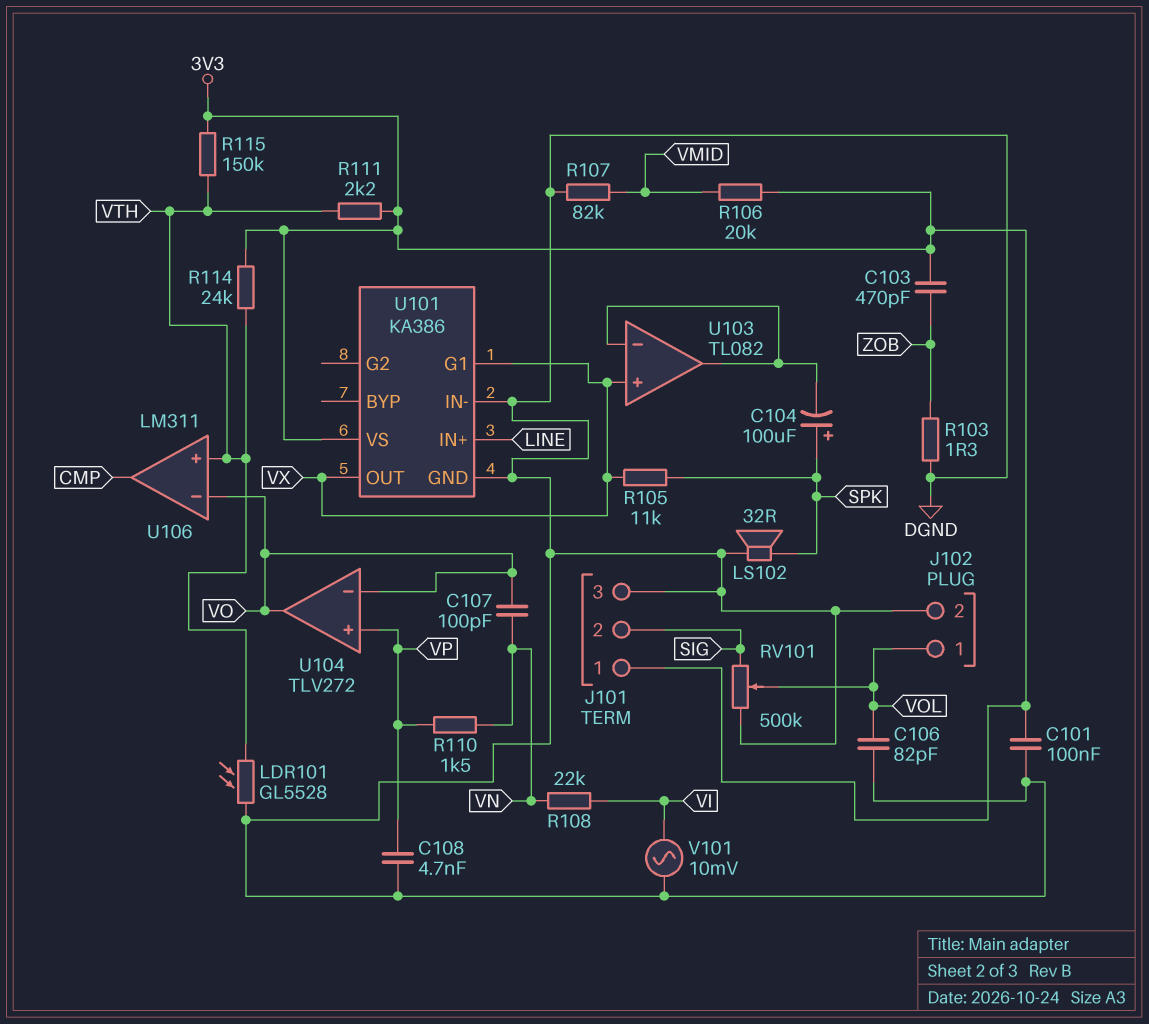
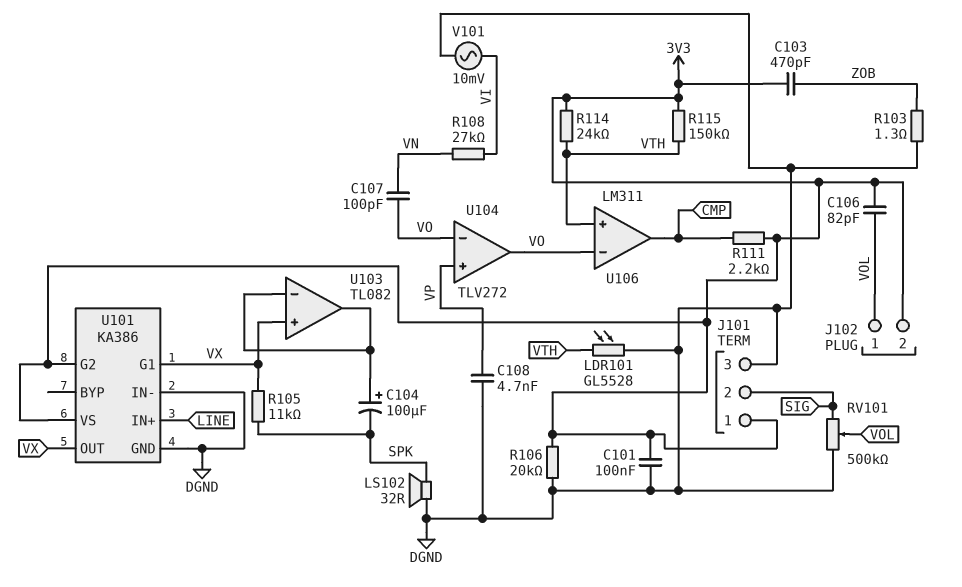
C104: 100uF (plus SPK, minus U103/in-) -> 100uF (plus U103/in-, minus SPK)
C106: 82pF (DGND, VOL) -> 82pF (3V3, VOL)
J102 pin 2: DGND -> 3V3
R106: 20k (3V3, VMID) -> 20k (3V3, DGND)
R107: 82k (DGND, VMID) -> none
R108: 22k (VI, VN) -> 27k (VI, VN)
R110: 1.5k (VN, VP) -> none
R111: 2.2k (3V3, VTH) -> 2.2k (3V3, CMP)
U101 pin G2: none -> 3V3

